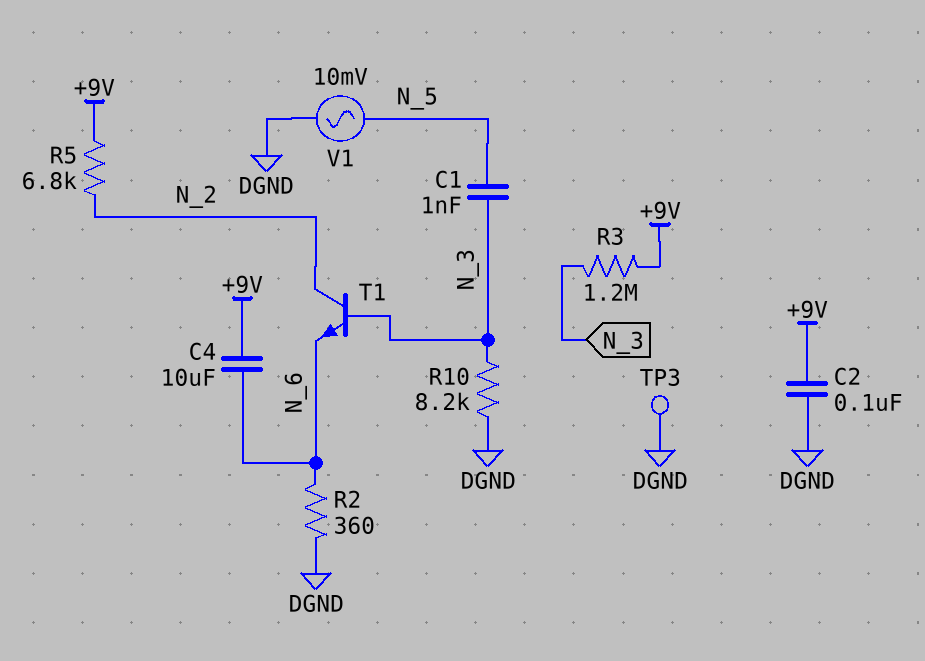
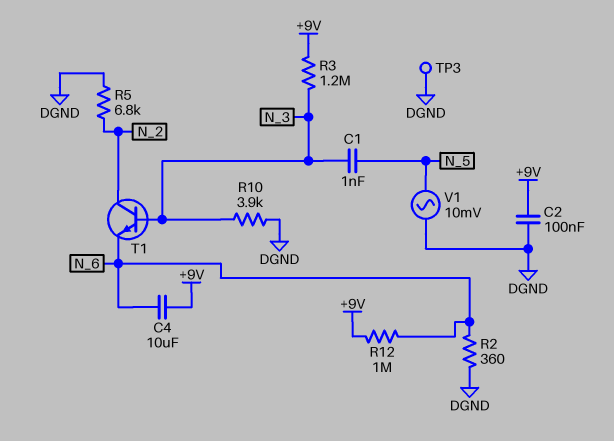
R5: 6.8k (+9V, N_2) -> 6.8k (DGND, N_2)
R10: 8.2k (DGND, N_3) -> 3.9k (DGND, N_3)
R12: none -> 1M (+9V, N_6)

